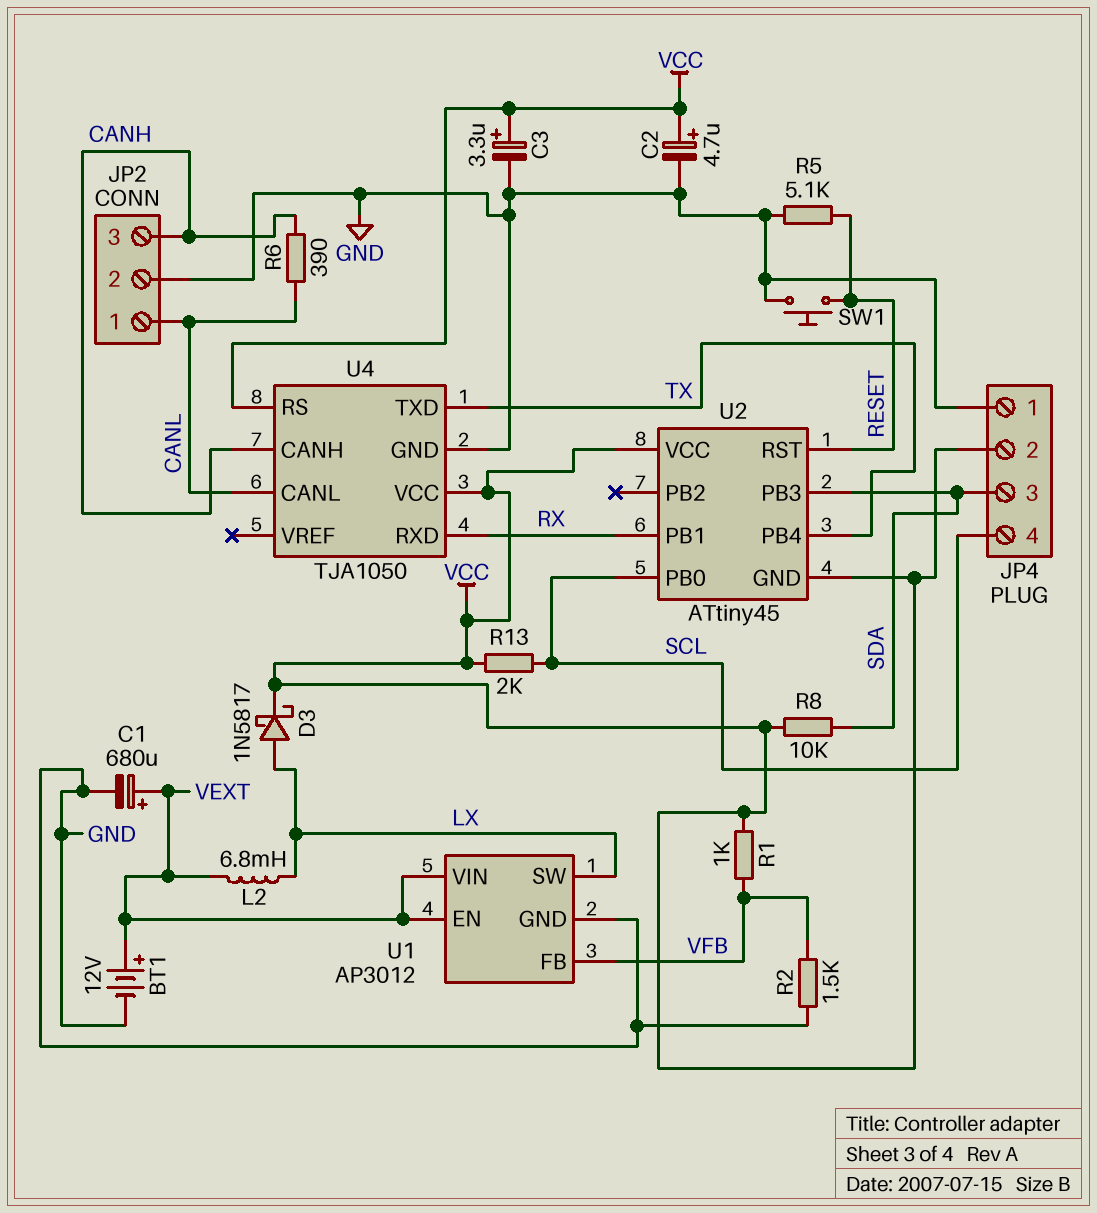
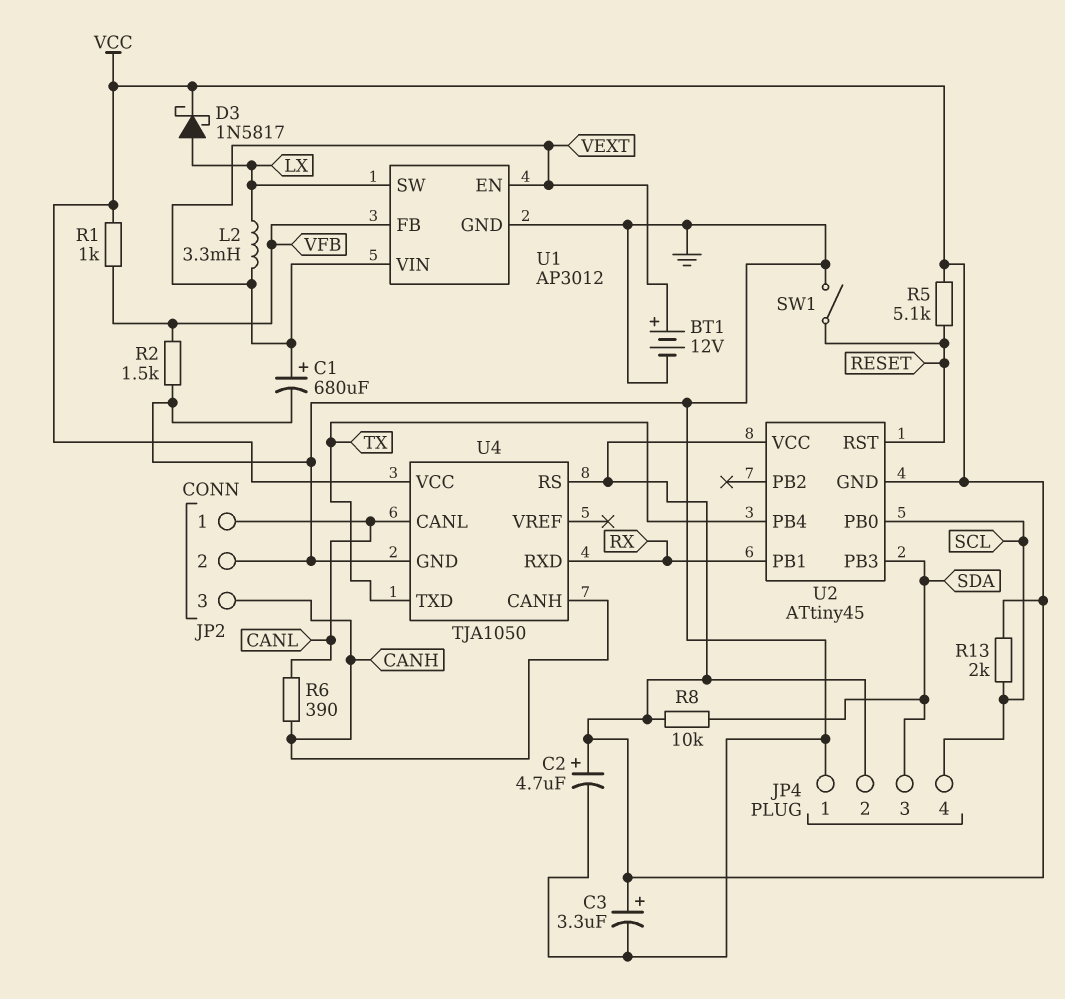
L2: 6.8mH (LX, VEXT) -> 3.3mH (LX, VEXT)
R5: 5.1k (GND, RESET) -> 5.1k (RESET, VCC)
SW1: button (GND, RESET) -> switch (GND, RESET)

